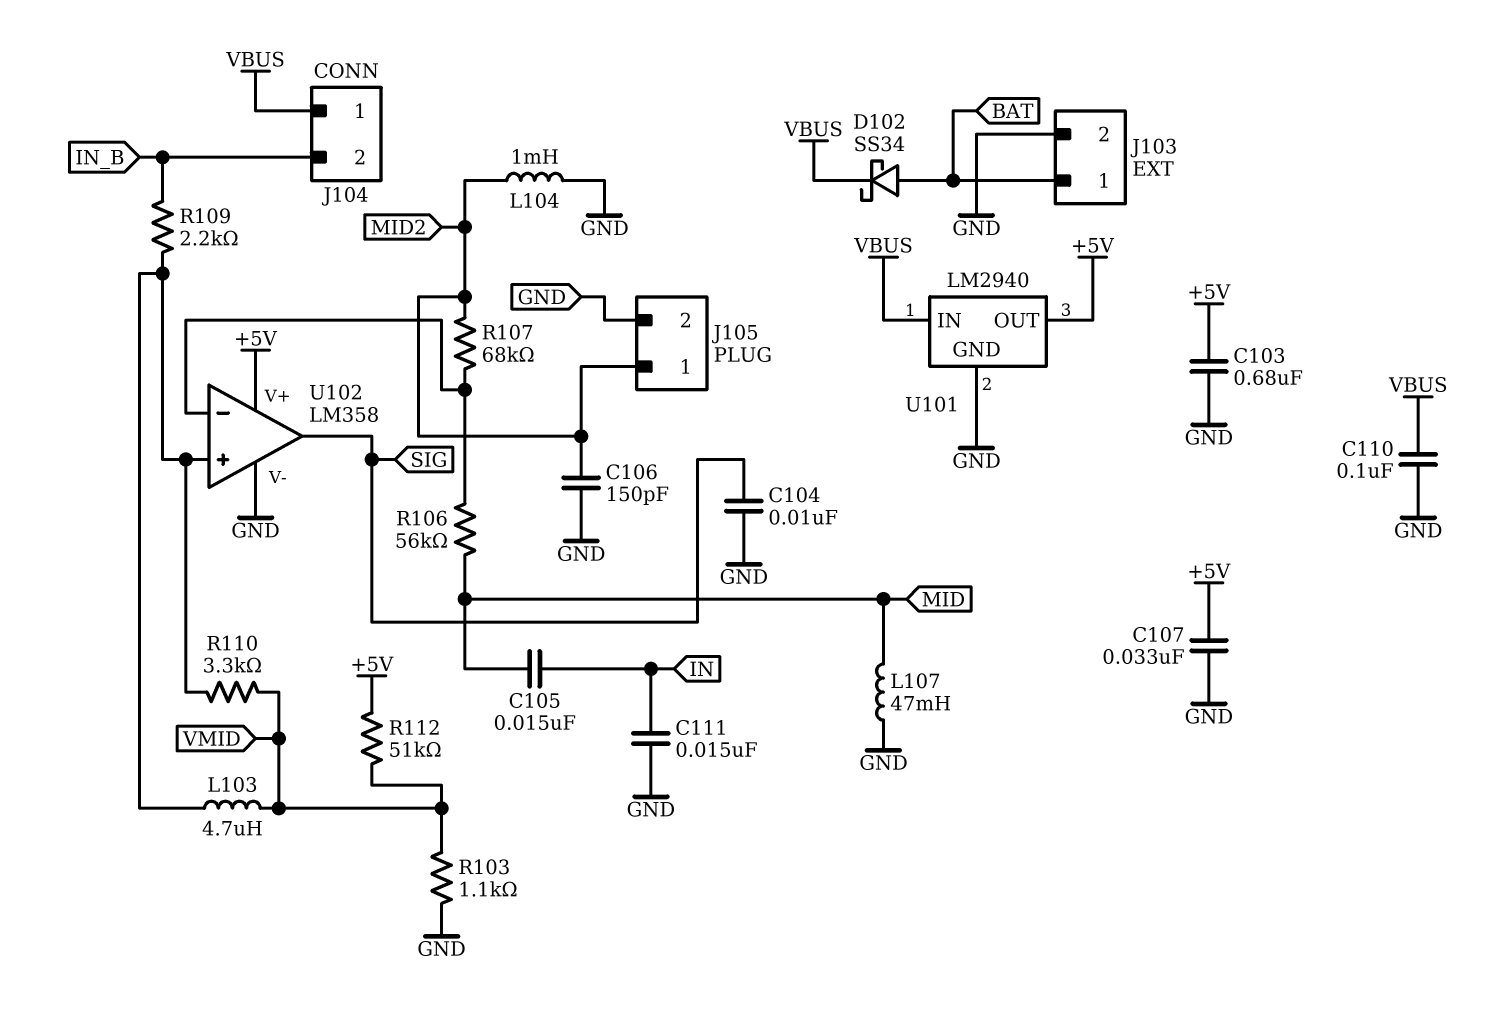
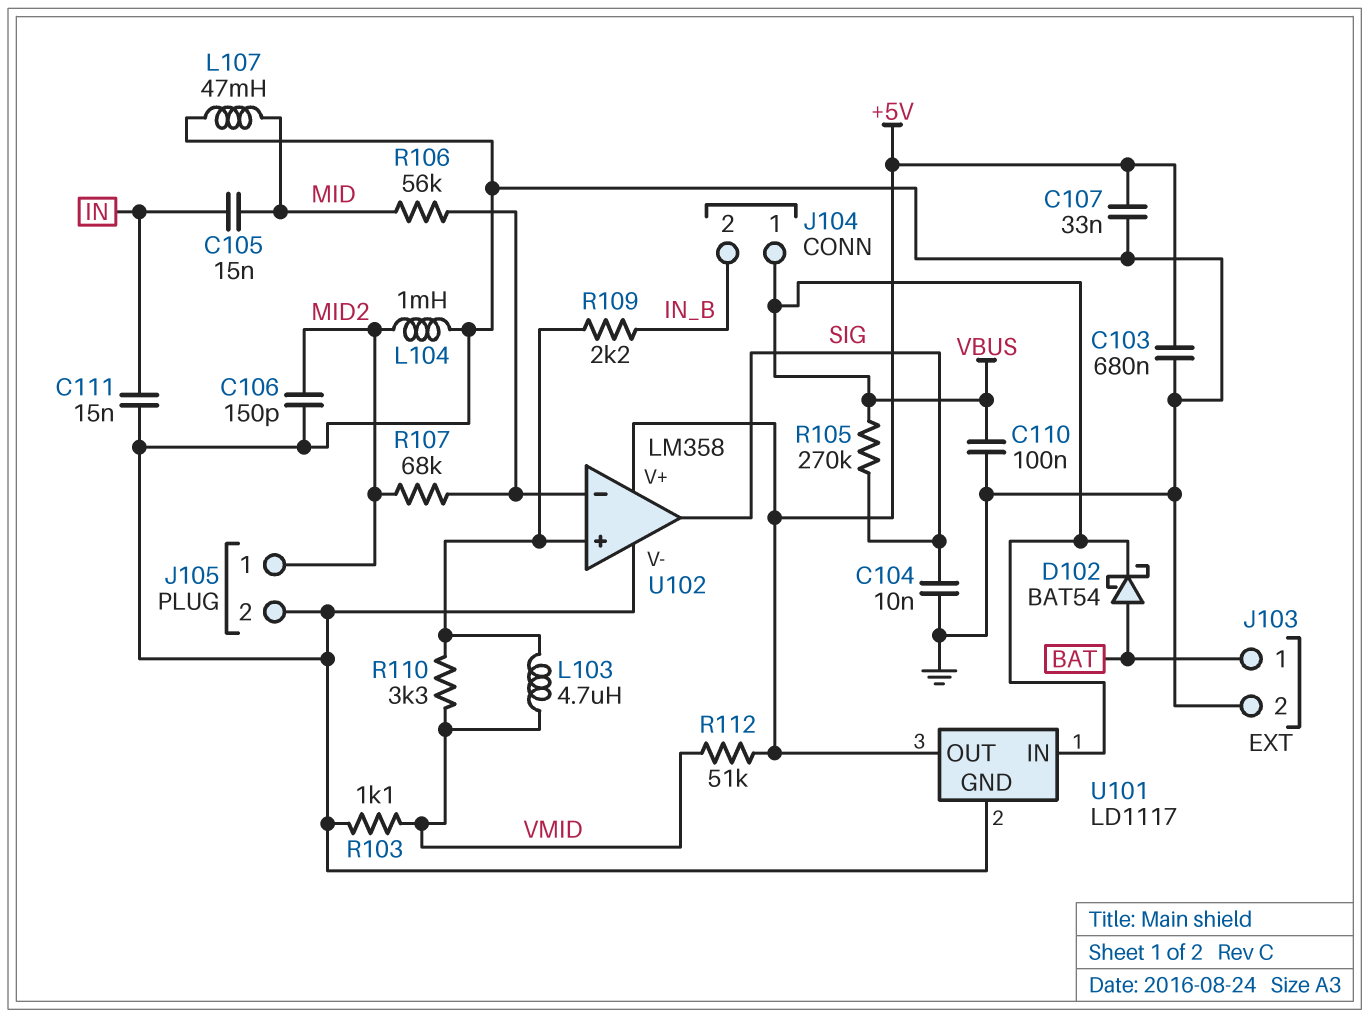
D102: schottky SS34 (A BAT, K VBUS) -> schottky BAT54 (A BAT, K VBUS)
R105: none -> 270k (SIG, VBUS)
U101: LM2940 -> LD1117

